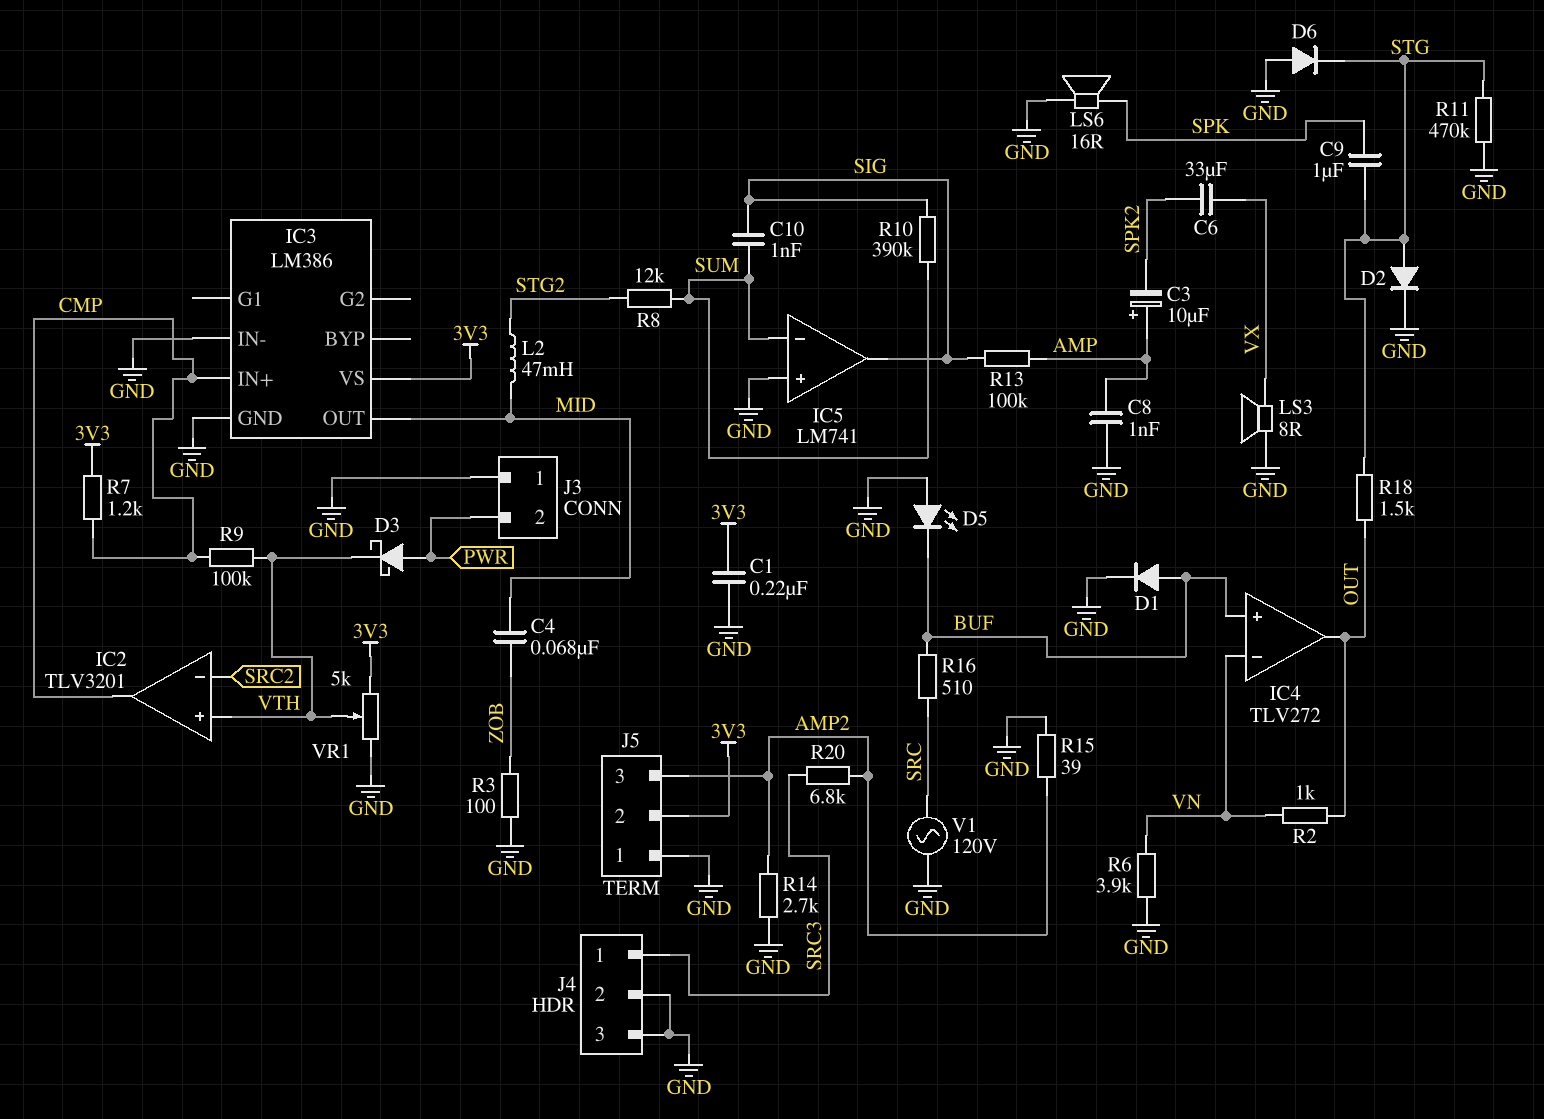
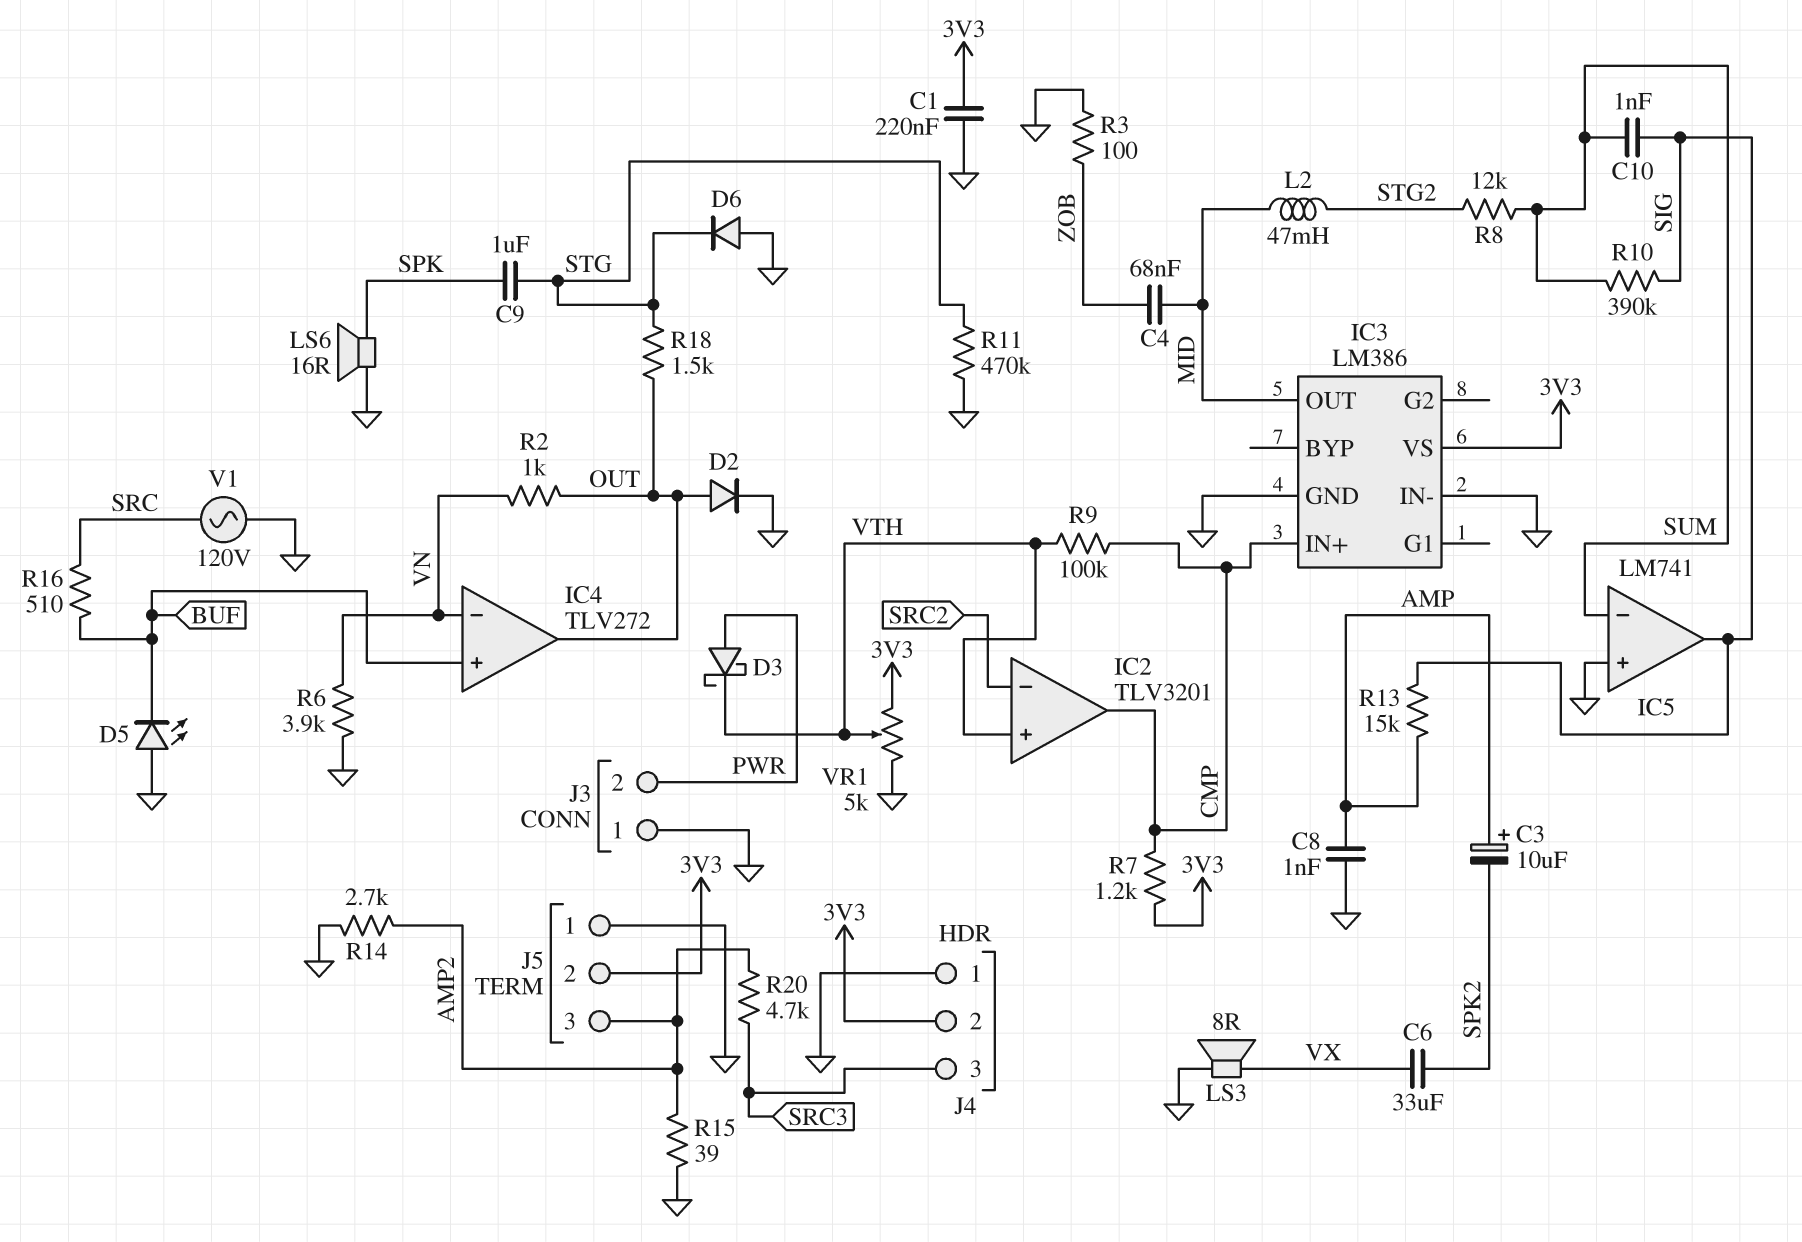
D1: diode (A BUF, K GND) -> none
D2: diode (A STG, K GND) -> diode (A OUT, K GND)
J4 pin 1: SRC3 -> GND
J4 pin 2: GND -> 3V3
J4 pin 3: GND -> SRC3
R13: 100k (AMP, SIG) -> 15k (AMP, SIG)
R20: 6.8k (AMP2, SRC3) -> 4.7k (AMP2, SRC3)

